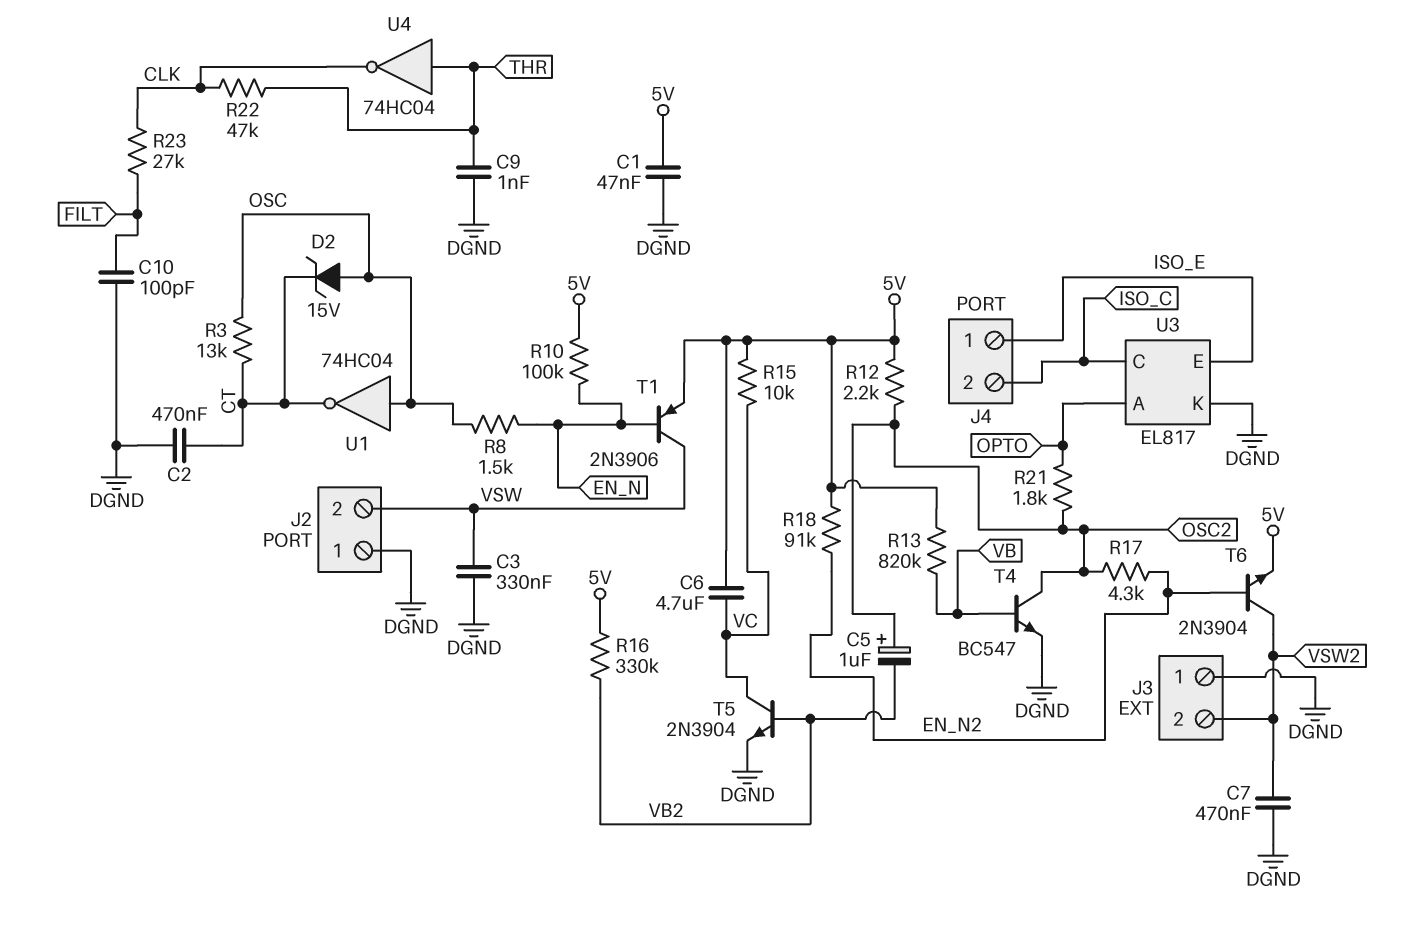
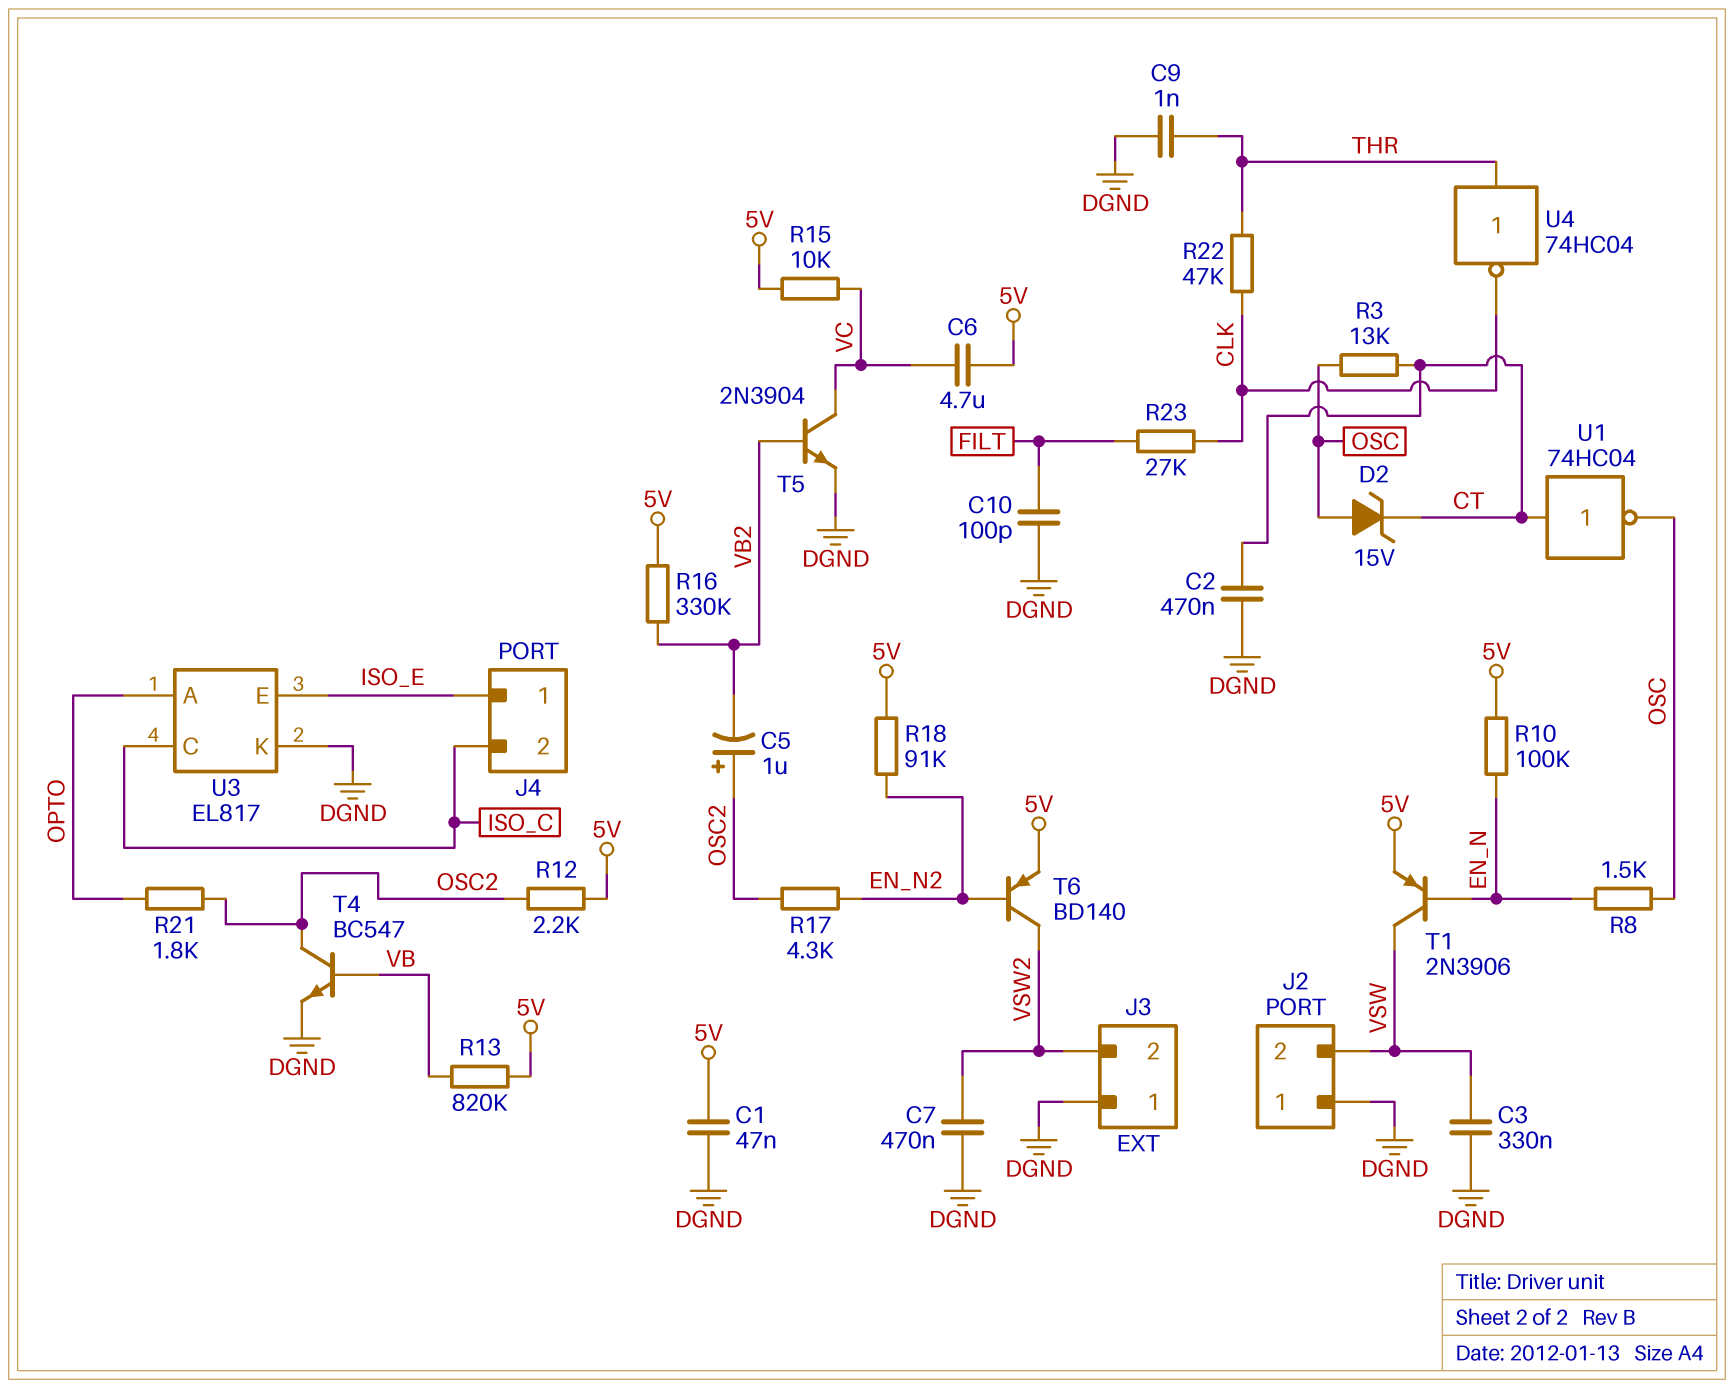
T6: NPN 2N3904 (B EN_N2, C VSW2, E 5V) -> PNP BD140 (B EN_N2, C VSW2, E 5V)
U1: NOT 74HC04 (in OSC, out CT) -> NOT 74HC04 (in CT, out OSC)

